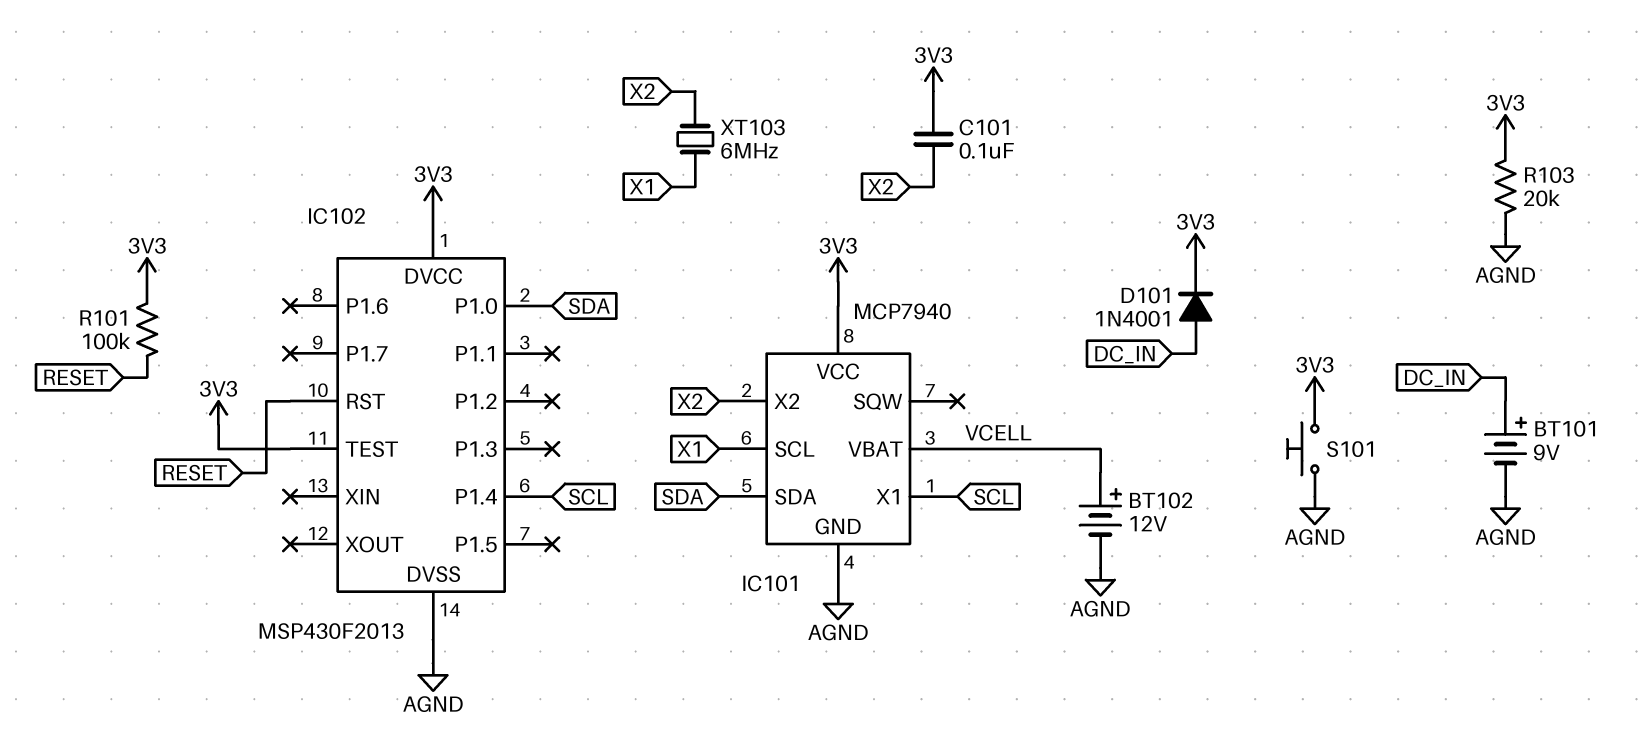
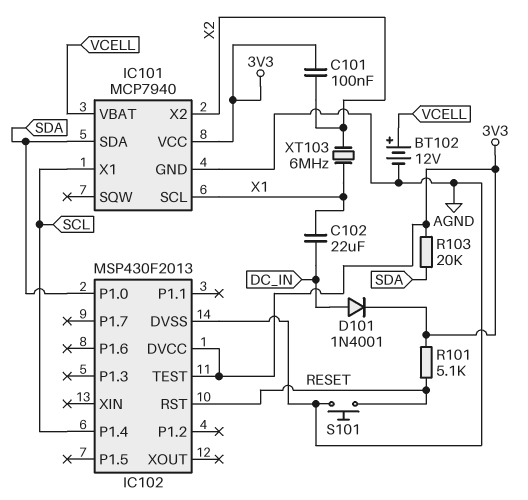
BT101: 9V (plus DC_IN, minus AGND) -> none
C102: none -> 22uF (DC_IN, X1)
R101: 100k (3V3, RESET) -> 5.1k (3V3, RESET)
R103: 20k (3V3, AGND) -> 20k (3V3, SDA)
S101: button (3V3, AGND) -> button (AGND, RESET)

